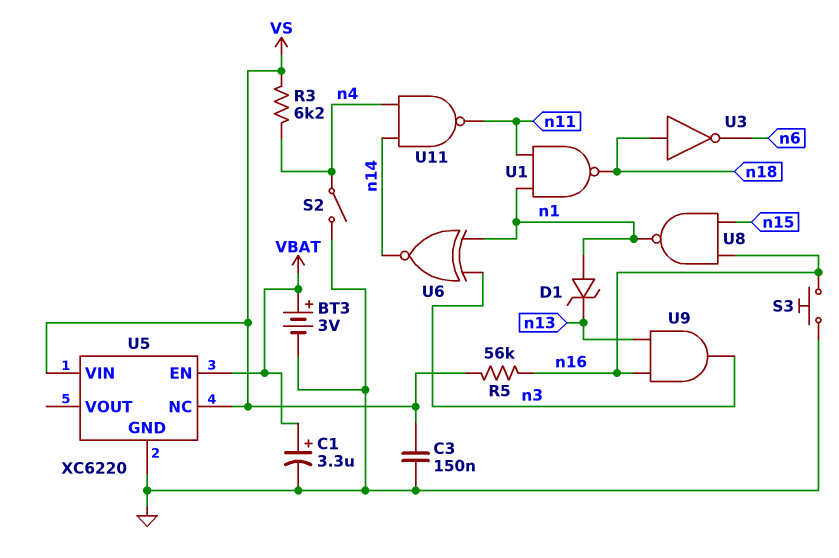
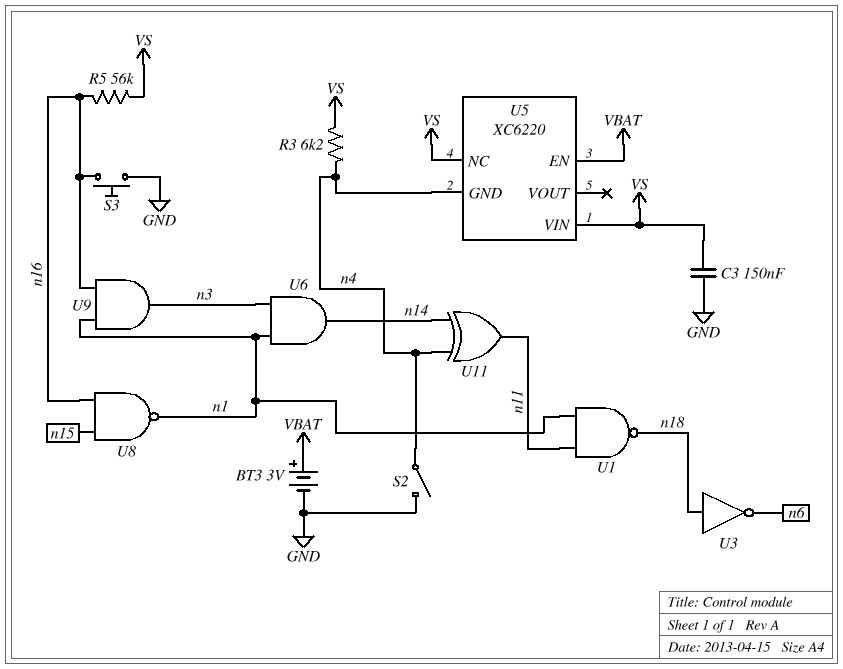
C1: 3.3uF (plus VBAT, minus GND) -> none
D1: zener (A n1, K n13) -> none
U5 pin GND: GND -> n4
U6: XNOR (in n1, in n3, out n14) -> AND (in n1, in n3, out n14)
U9: AND (in n13, in n16, out n3) -> AND (in n1, in n16, out n3)
U11: NAND (in n4, in n14, out n11) -> XOR (in n4, in n14, out n11)

